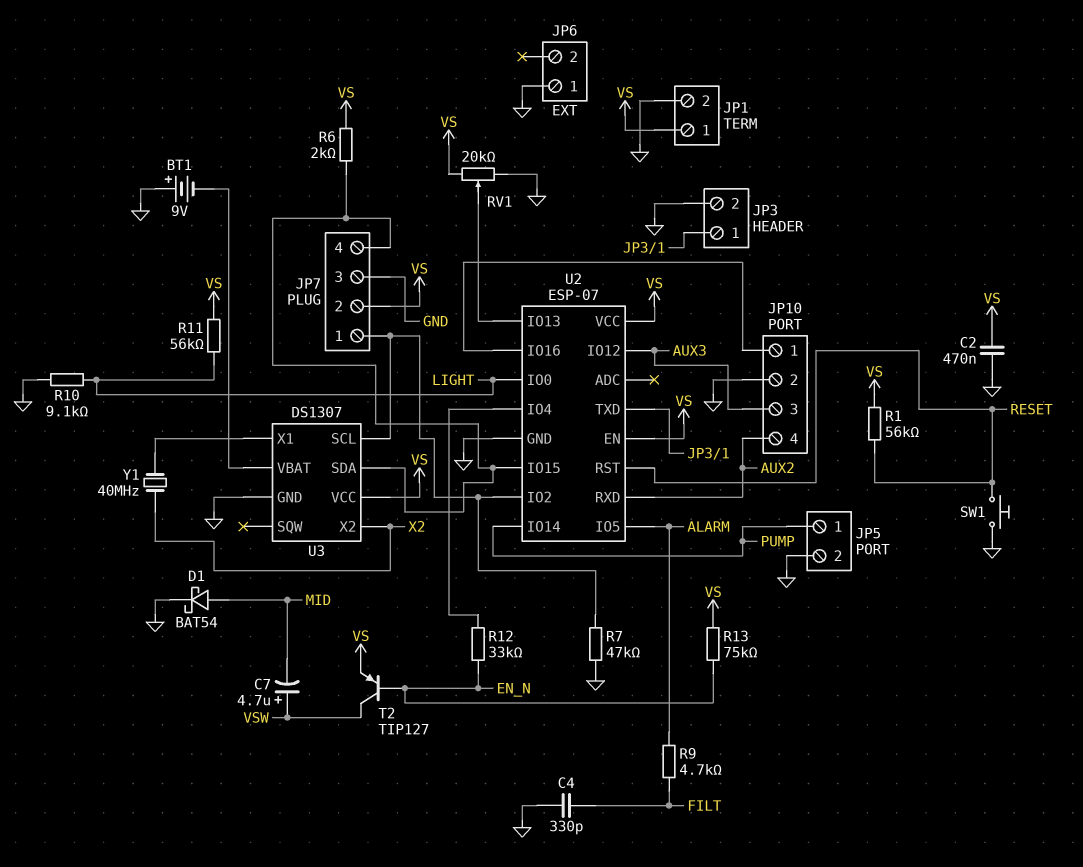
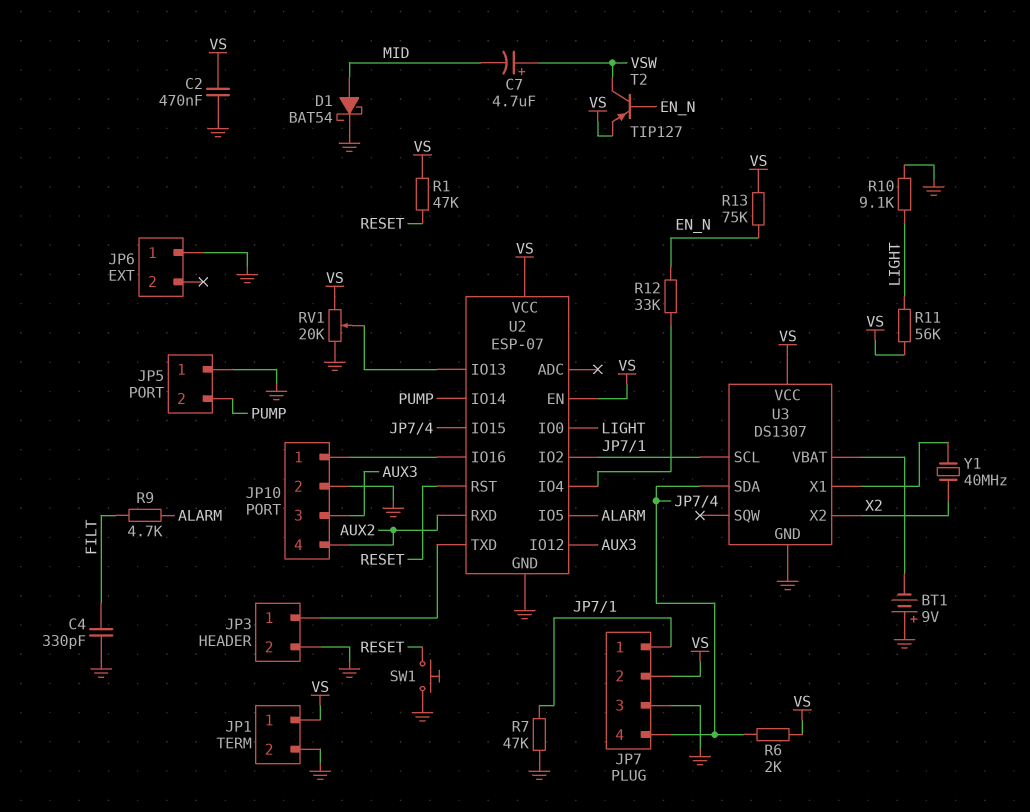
JP5 pin 1: PUMP -> GND
JP5 pin 2: GND -> PUMP
R1: 56k (RESET, VS) -> 47k (RESET, VS)

